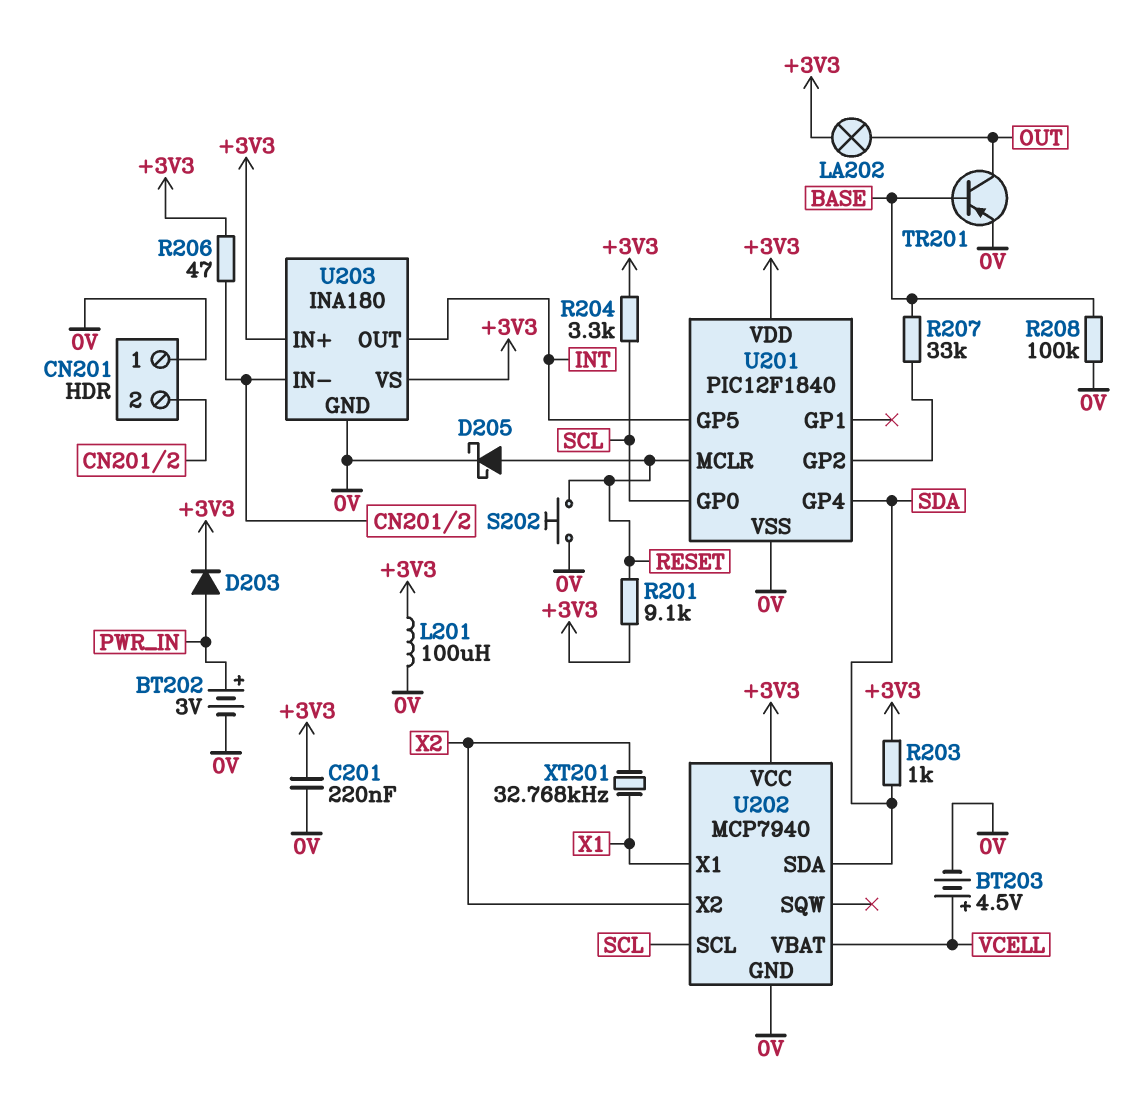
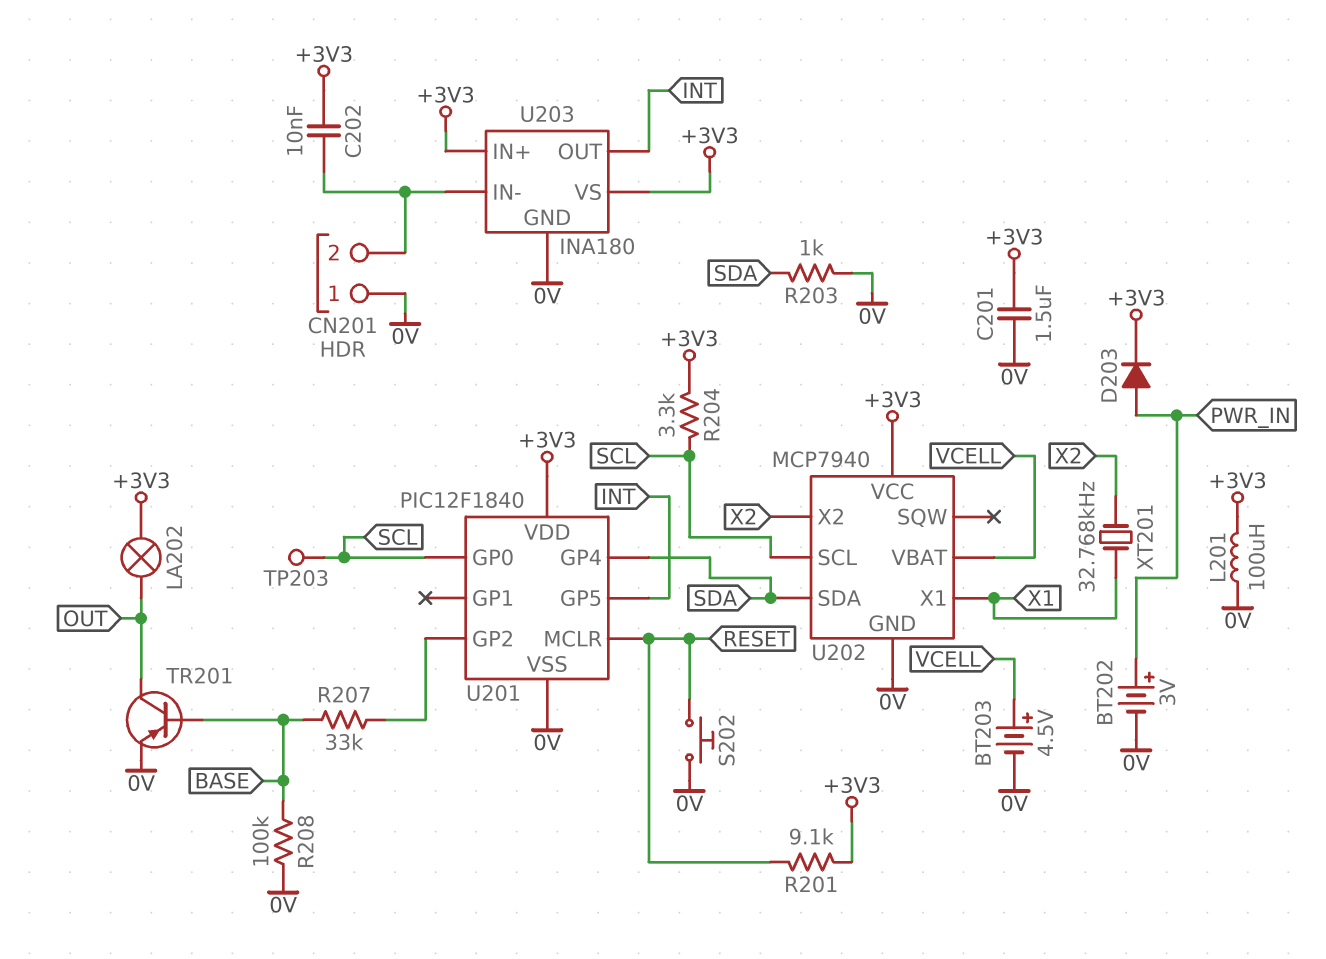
C201: 220nF (+3V3, 0V) -> 1.5uF (+3V3, 0V)
C202: none -> 10nF (+3V3, CN201/2)
D205: schottky (A RESET, K 0V) -> none
R203: 1k (+3V3, SDA) -> 1k (0V, SDA)
R206: 47 (+3V3, CN201/2) -> none
TP203: none -> test point (SCL)

